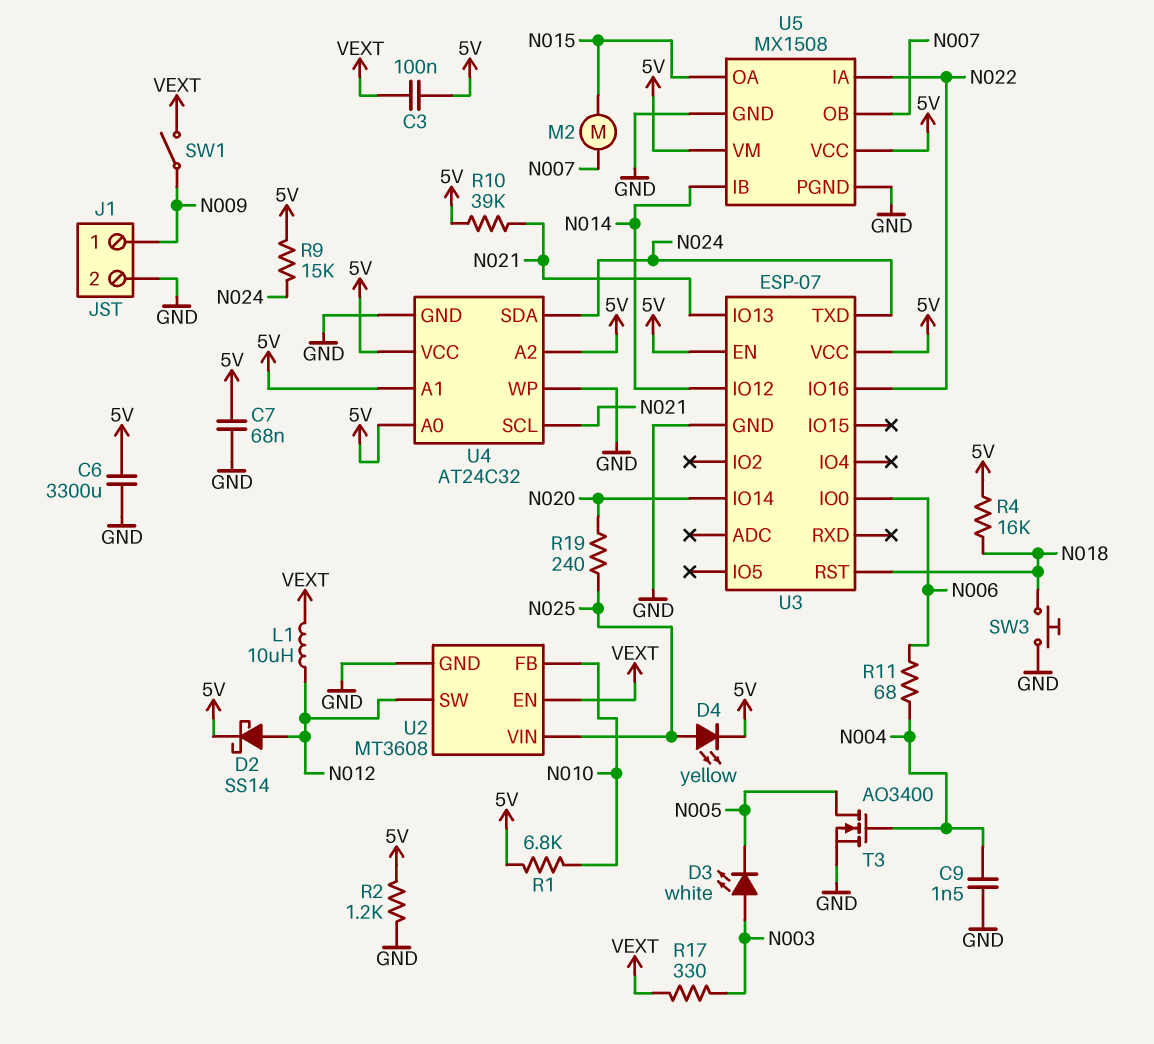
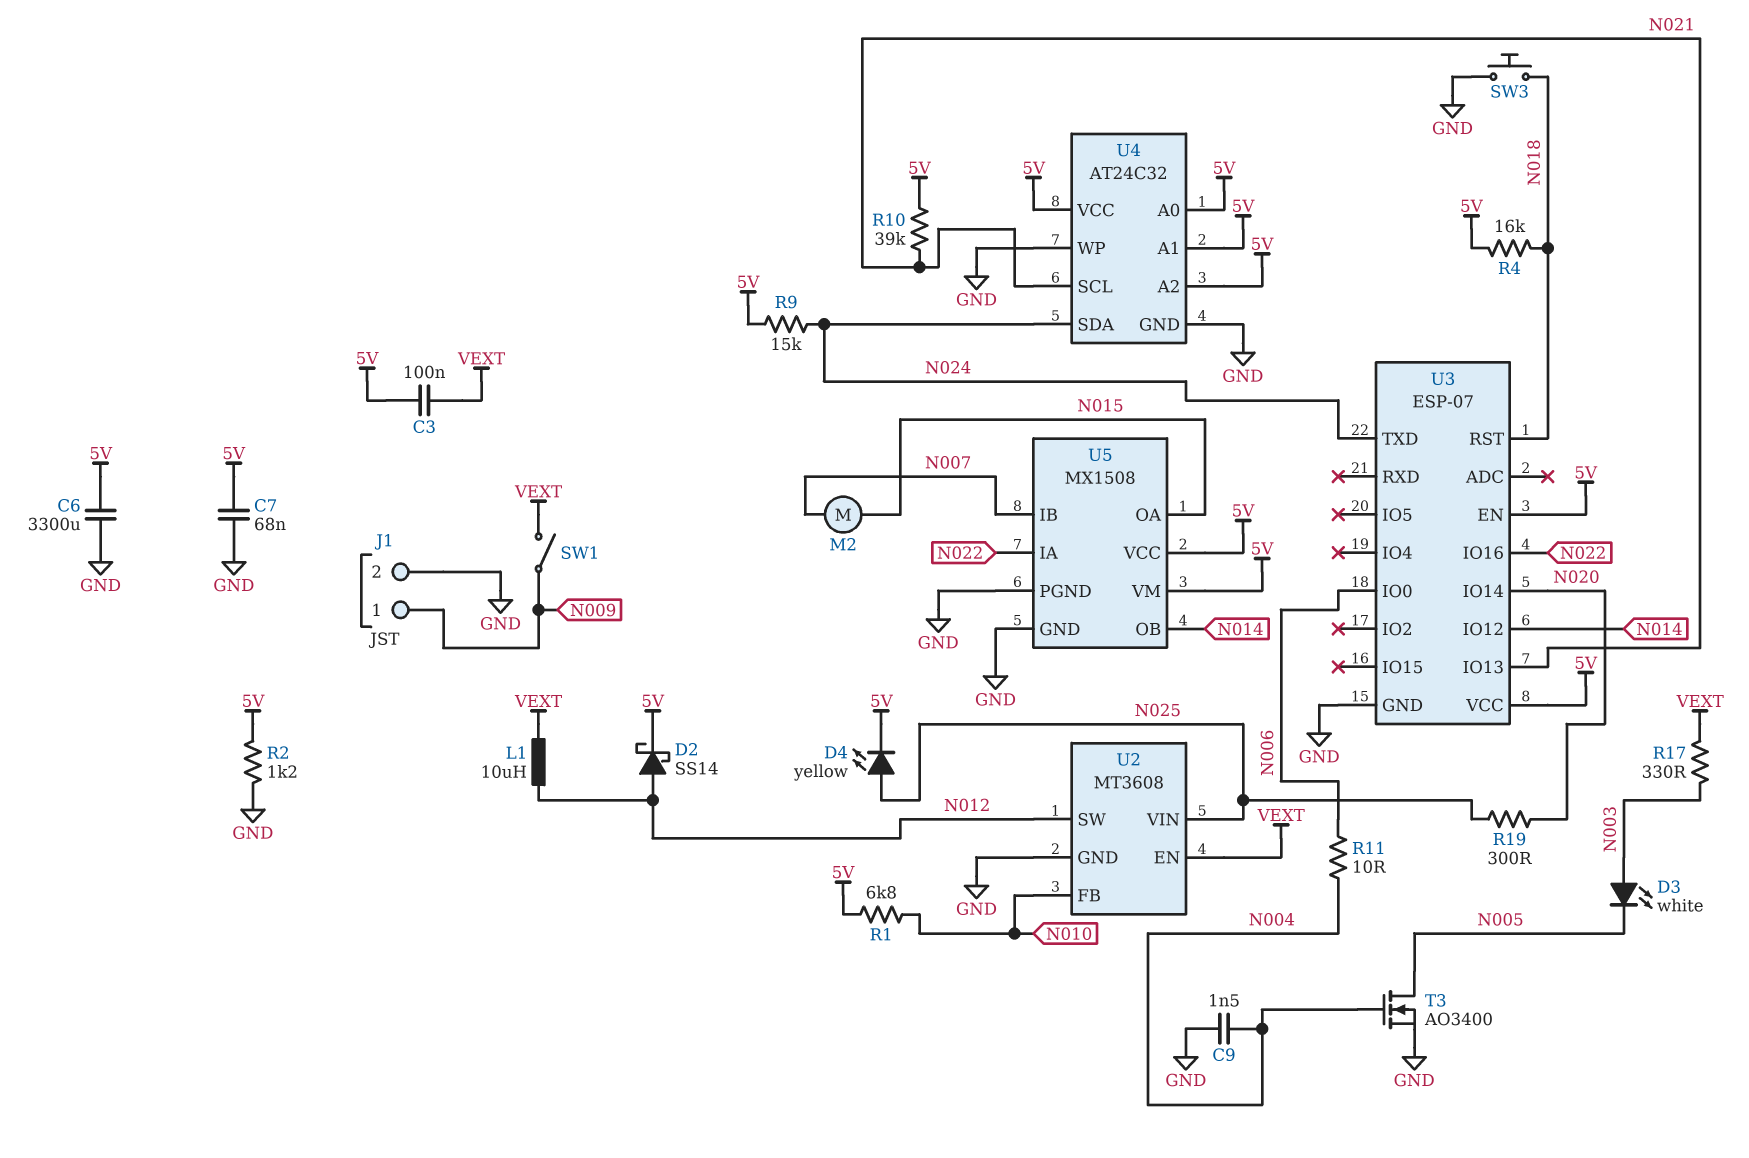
R11: 68 (N004, N006) -> 10 (N004, N006)
R19: 240 (N020, N025) -> 300 (N020, N025)
U5 pin IB: N014 -> N007
U5 pin OB: N007 -> N014

